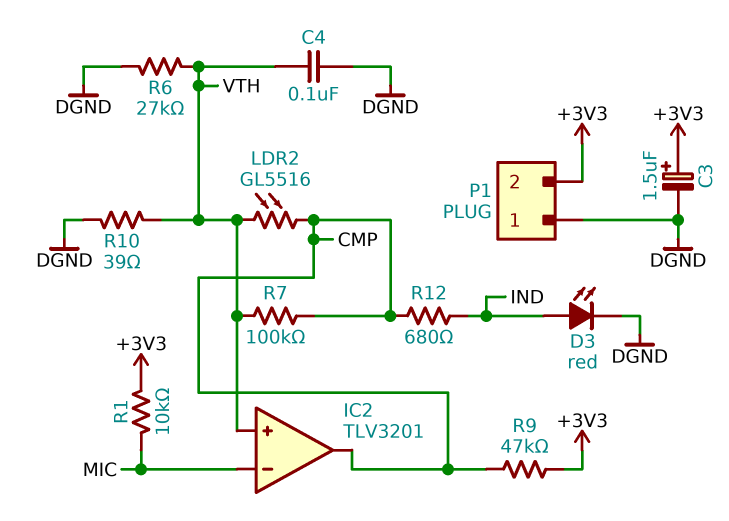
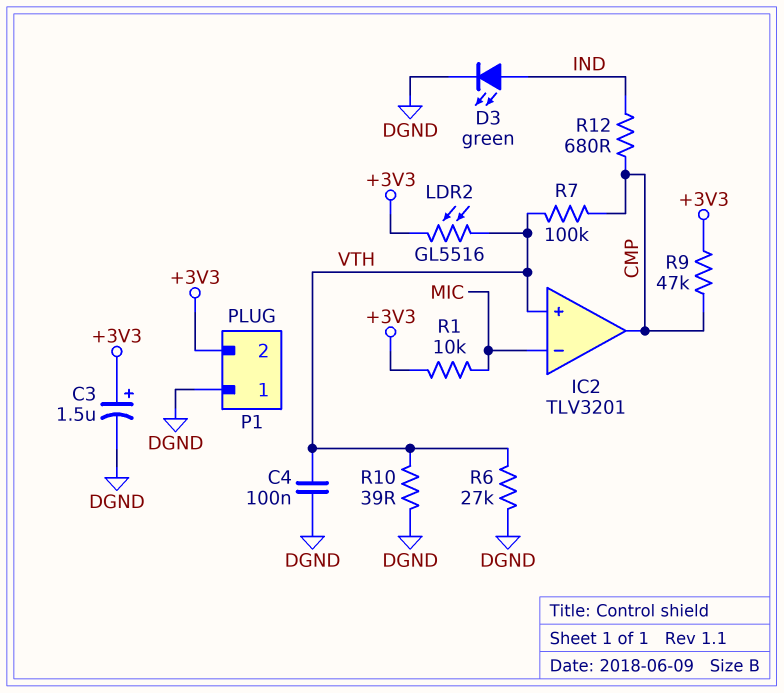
D3: LED red (A IND, K DGND) -> LED green (A IND, K DGND)
LDR2: GL5516 (CMP, VTH) -> GL5516 (+3V3, VTH)

